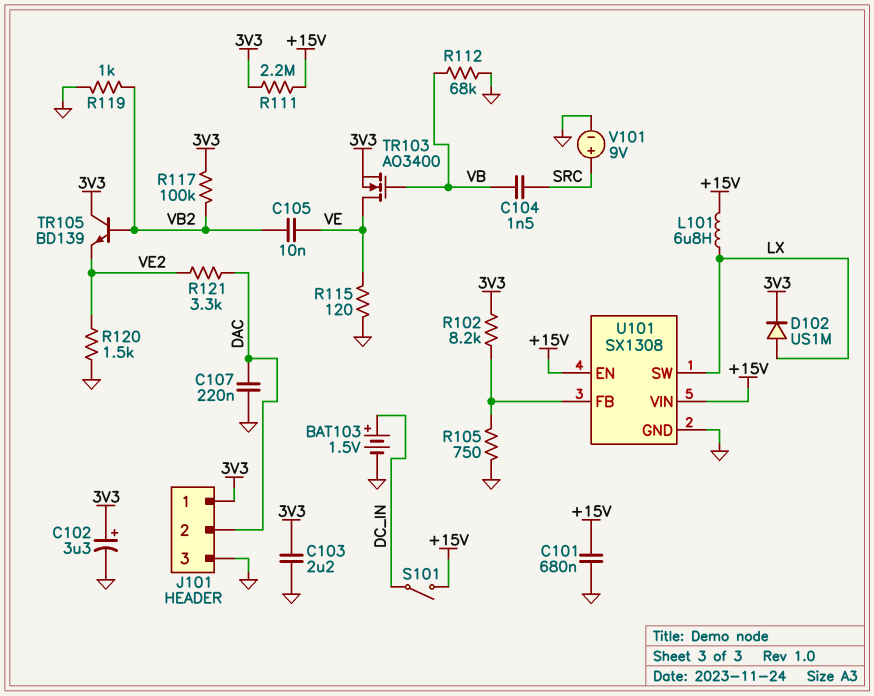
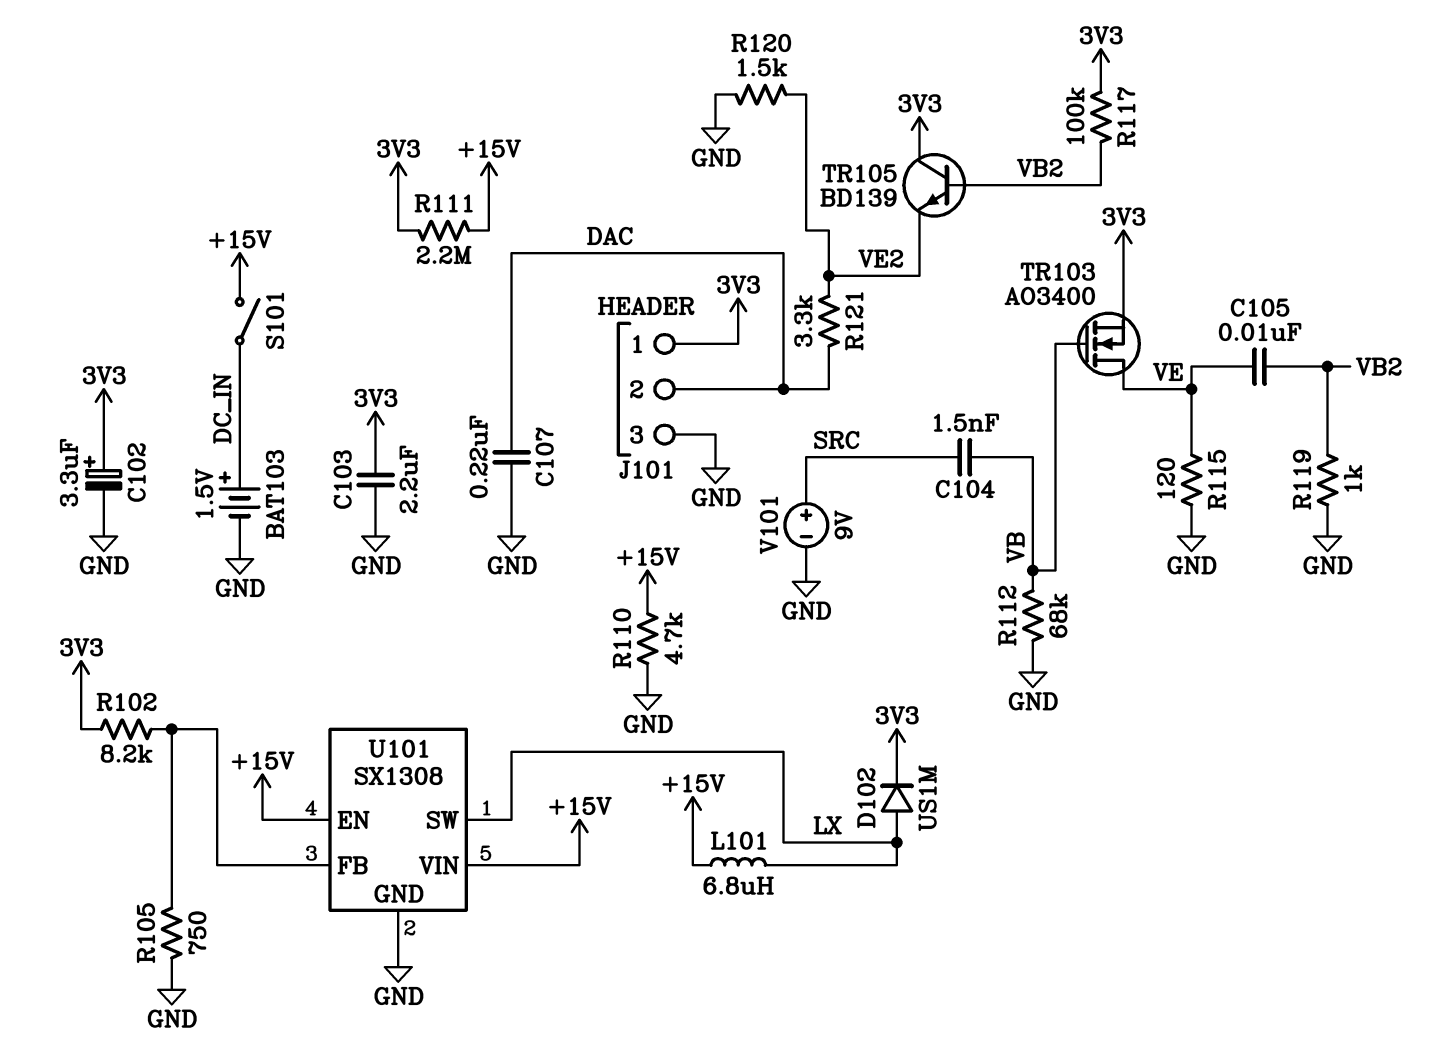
C101: 680nF (+15V, GND) -> none
R110: none -> 4.7k (+15V, GND)

